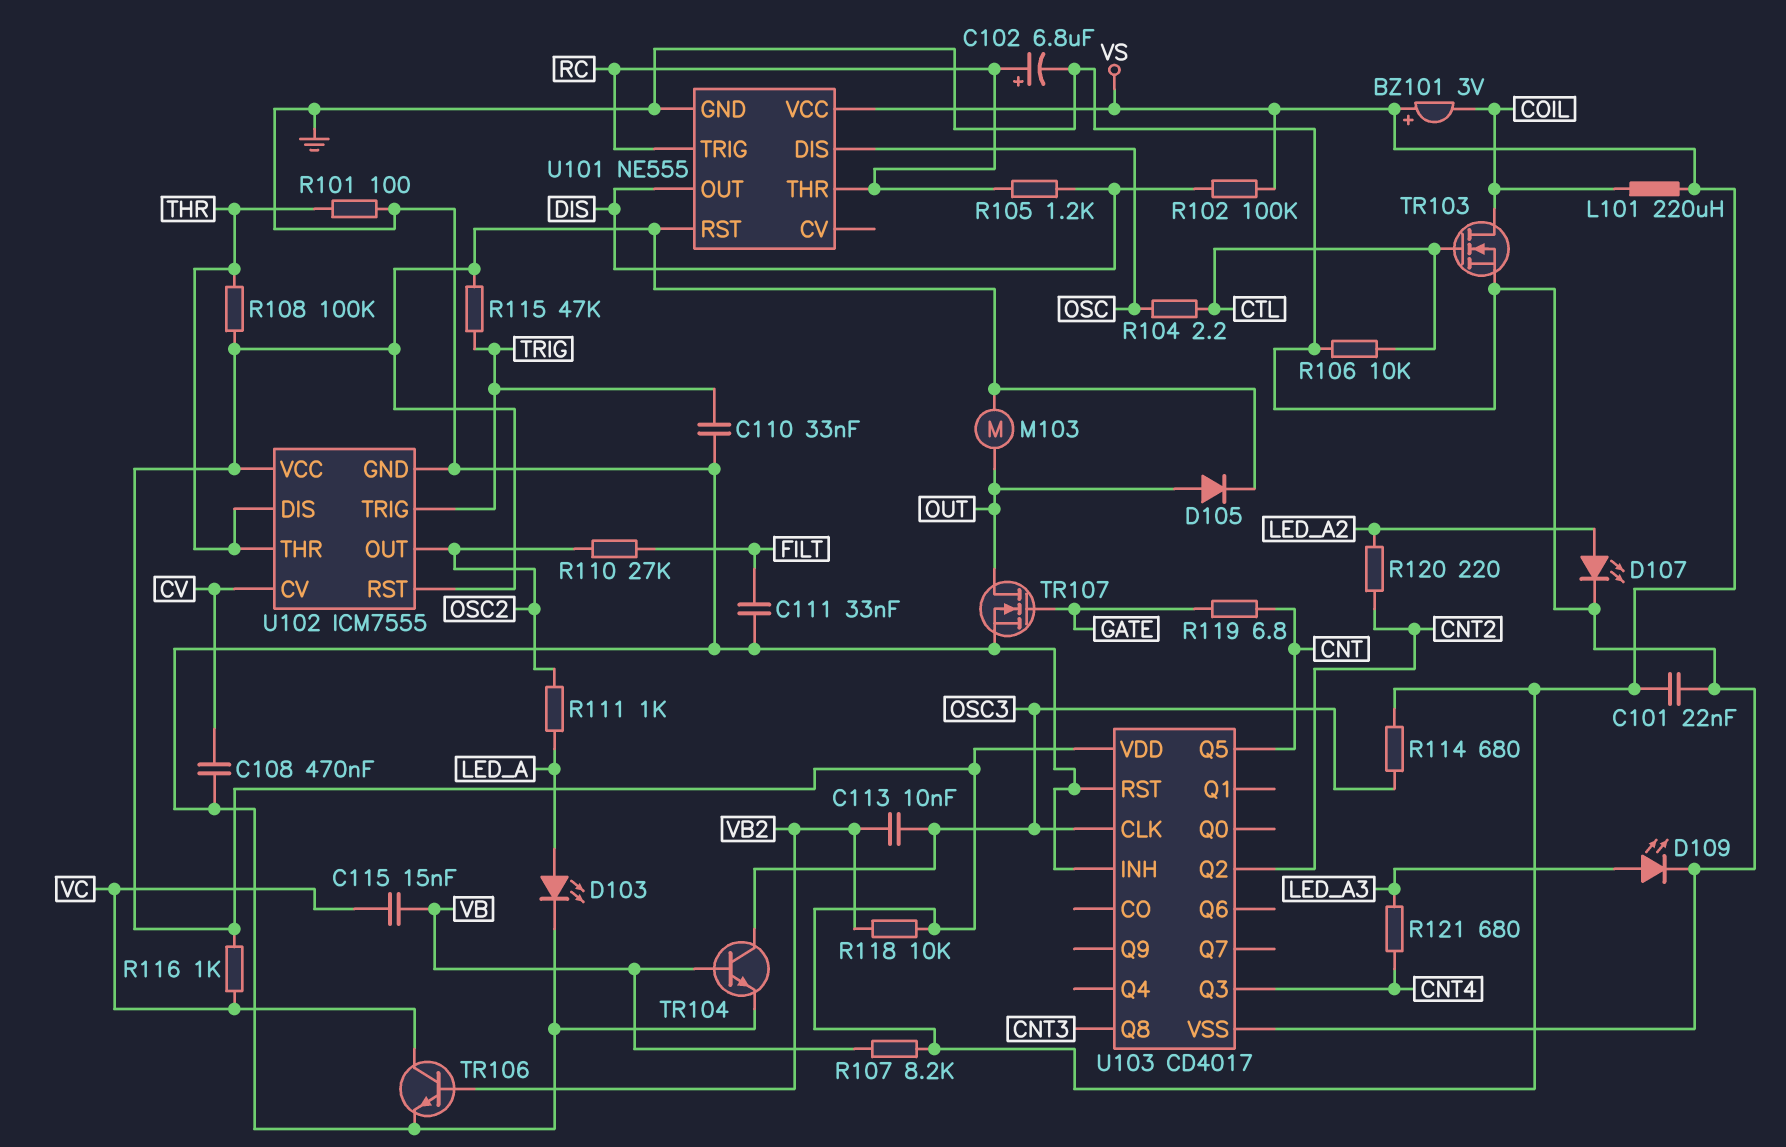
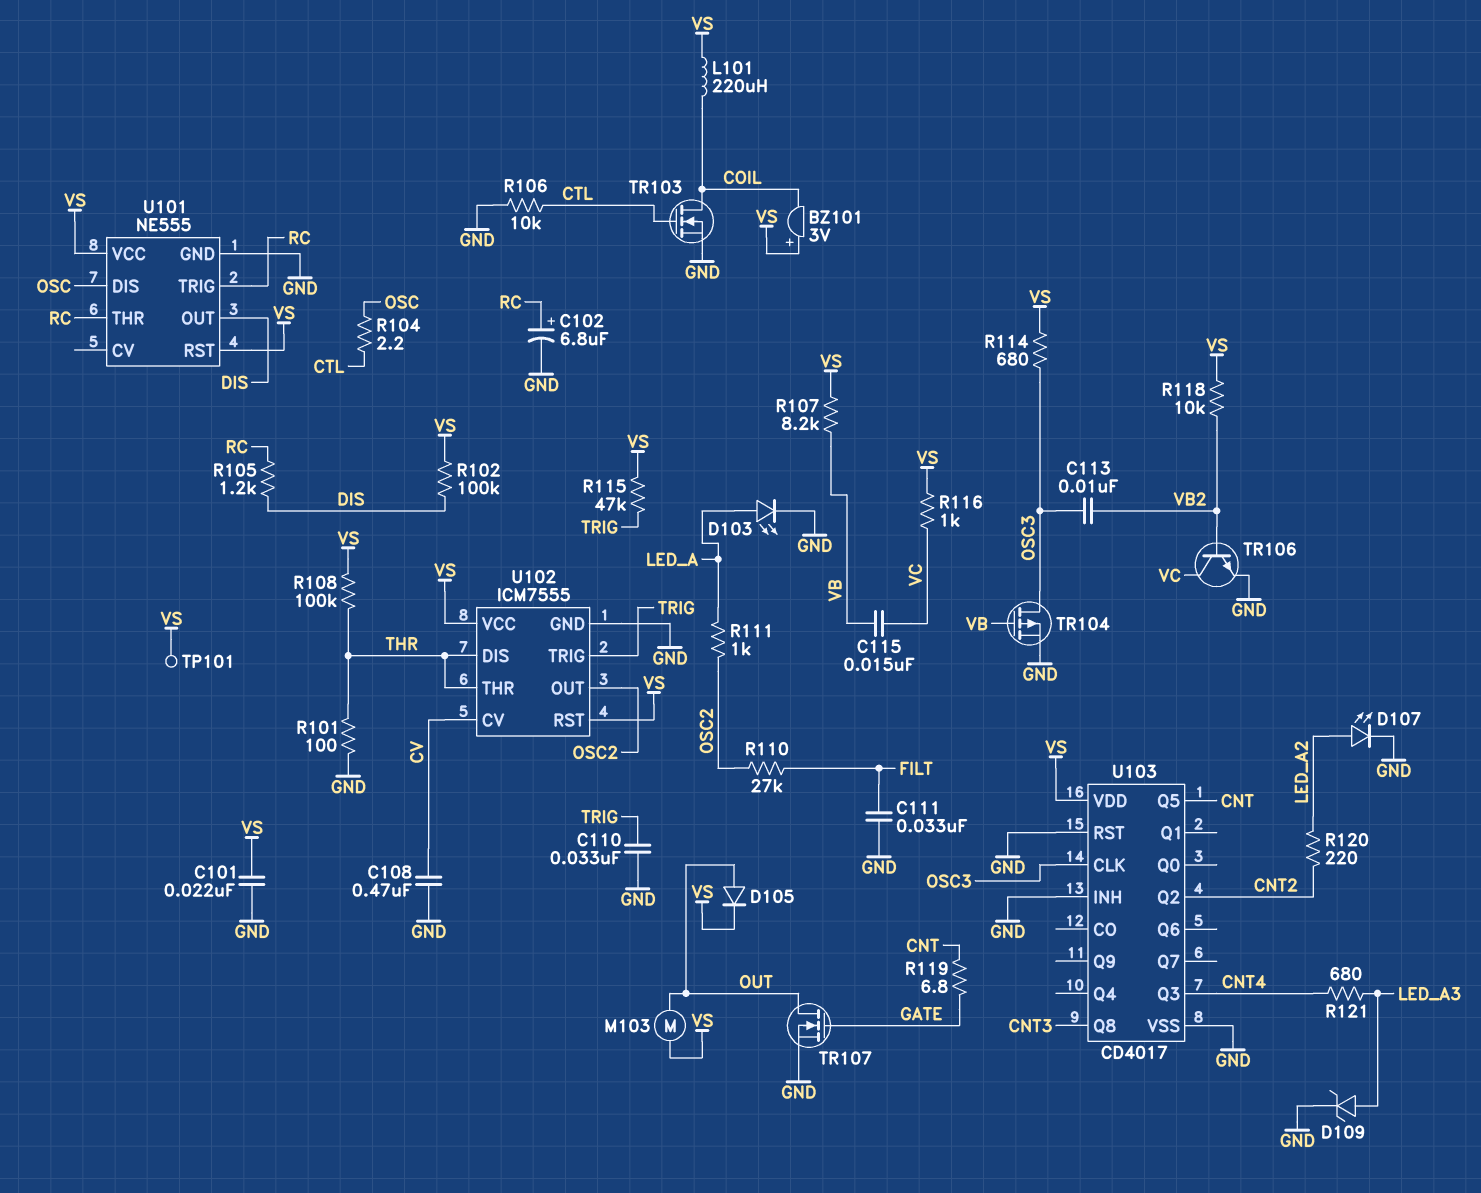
D109: LED (A LED_A3, K GND) -> zener (A LED_A3, K GND)
TP101: none -> test point (VS)
TR104: NPN (B VB, C OSC3, E GND) -> PMOS (G VB, D OSC3, S GND)

